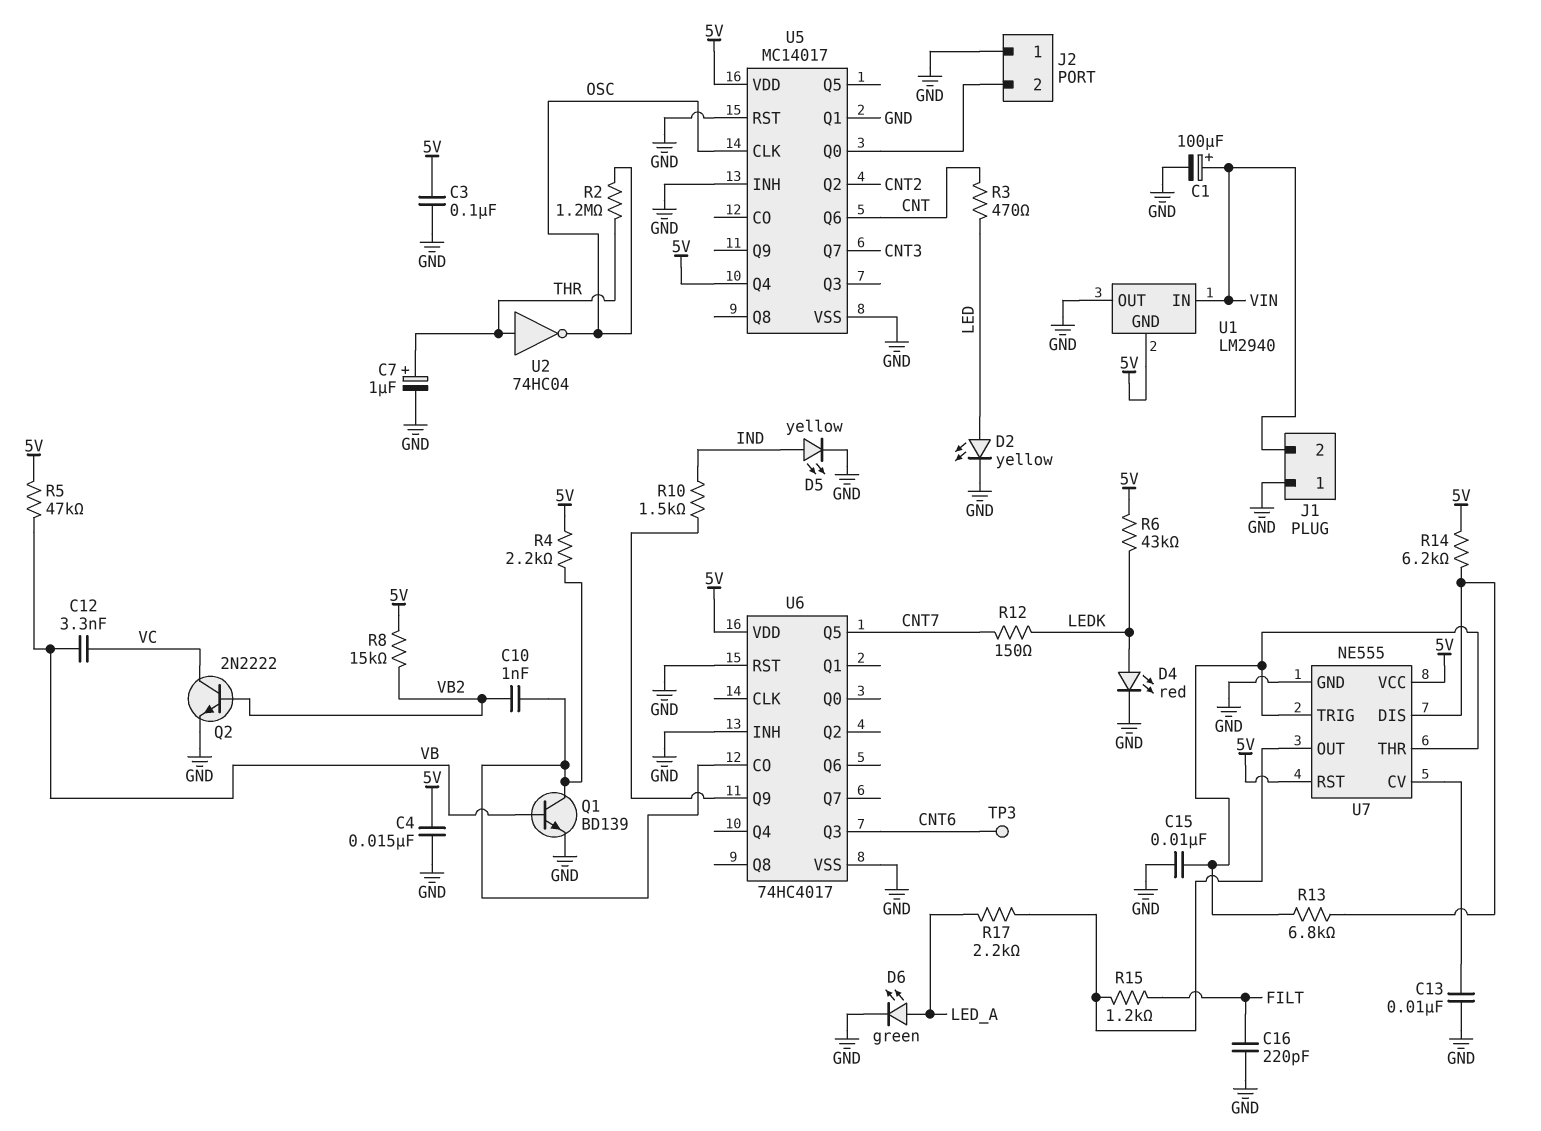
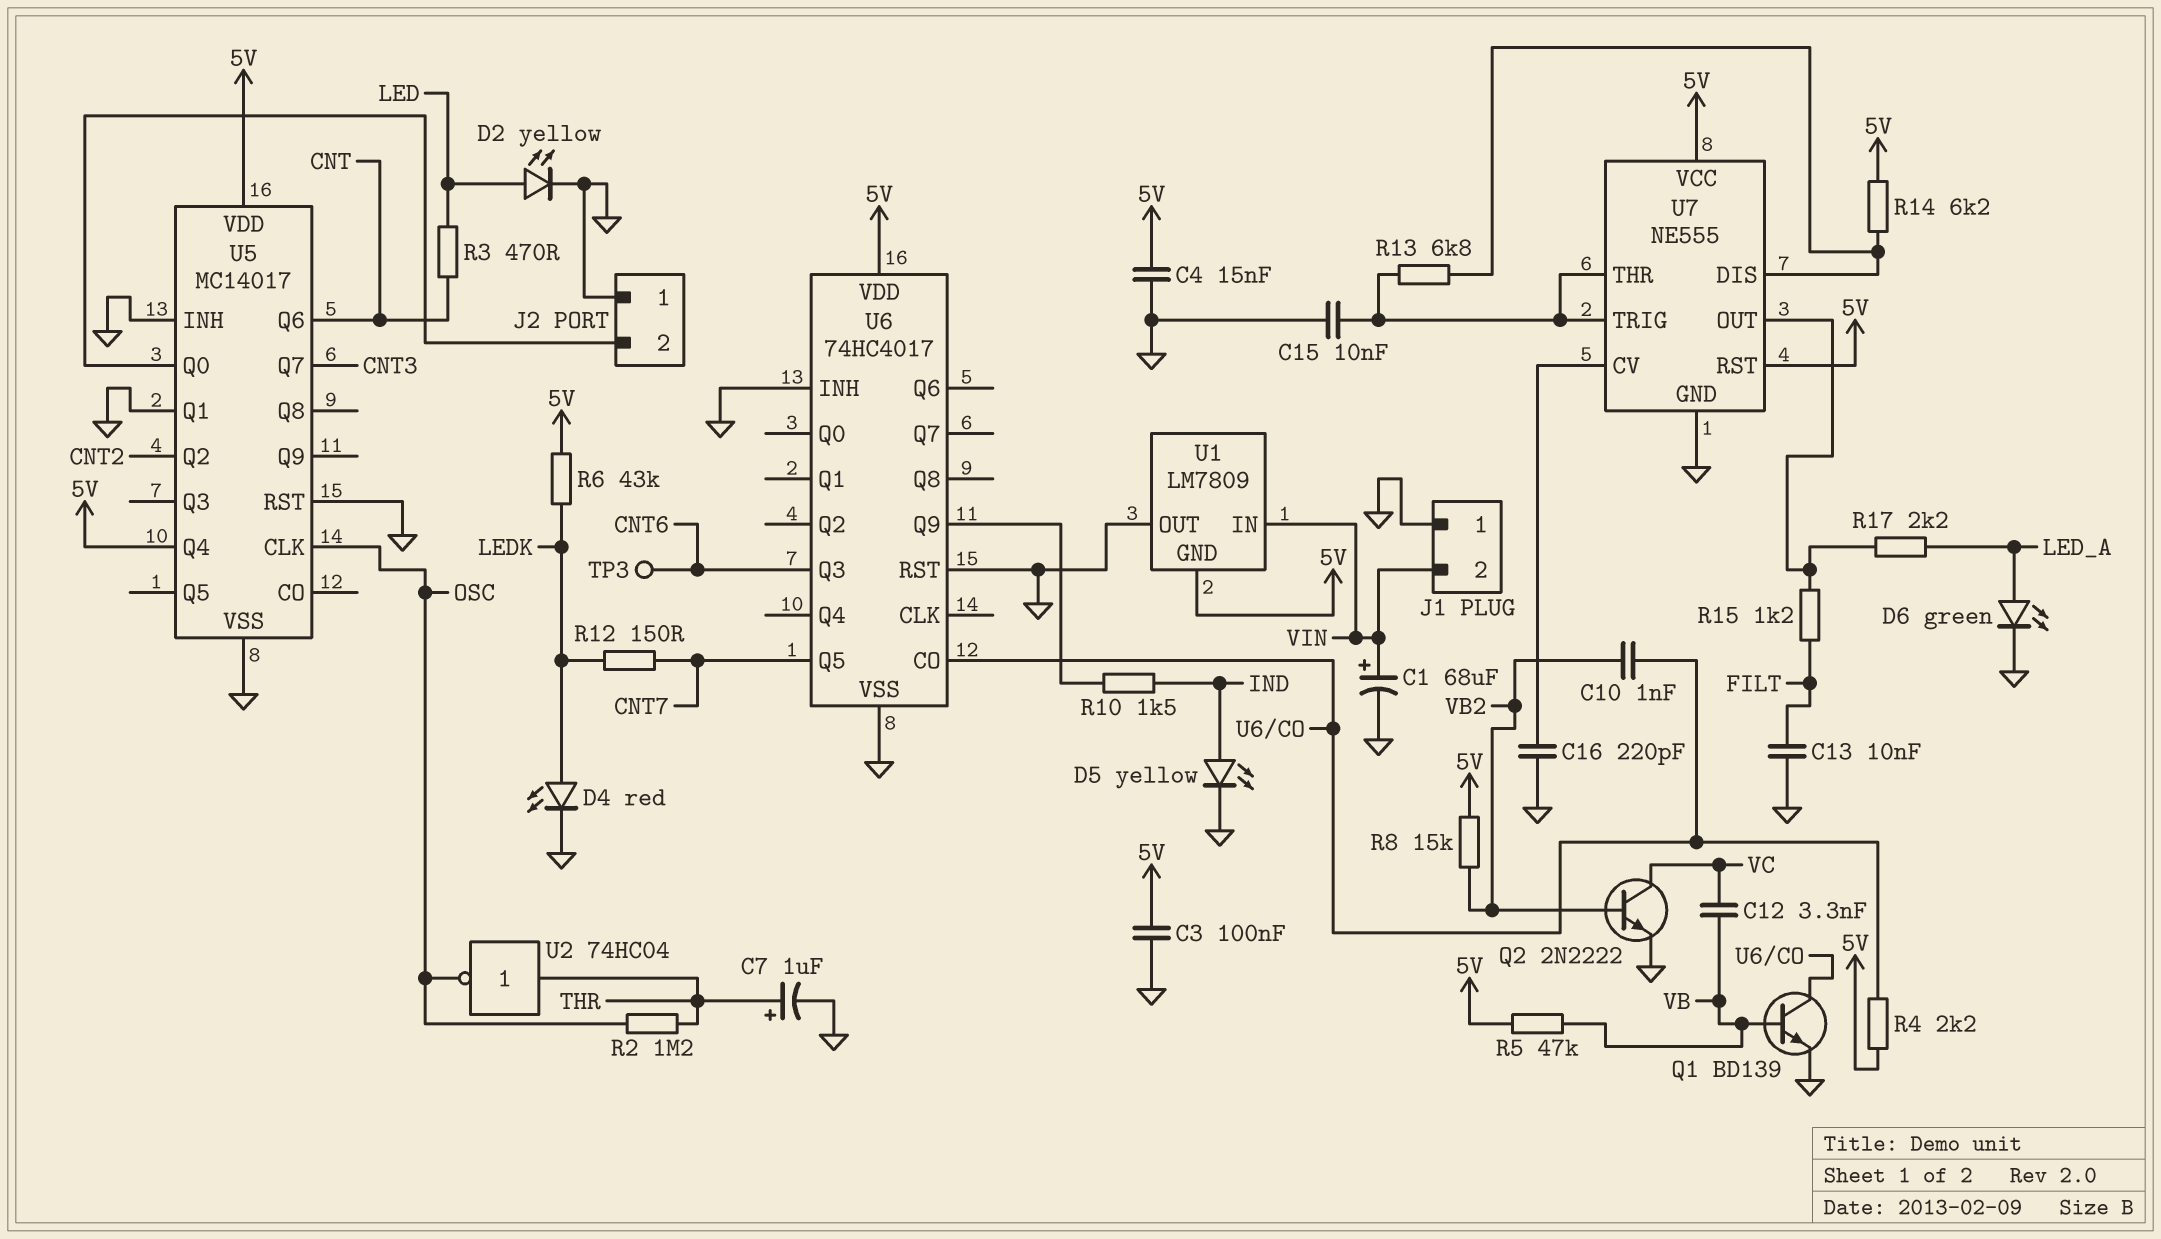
C1: 100uF (plus VIN, minus GND) -> 68uF (plus VIN, minus GND)
C13: 10nF (GND, U7/CV) -> 10nF (FILT, GND)
C16: 220pF (FILT, GND) -> 220pF (GND, U7/CV)
U1: LM2940 -> LM7809

